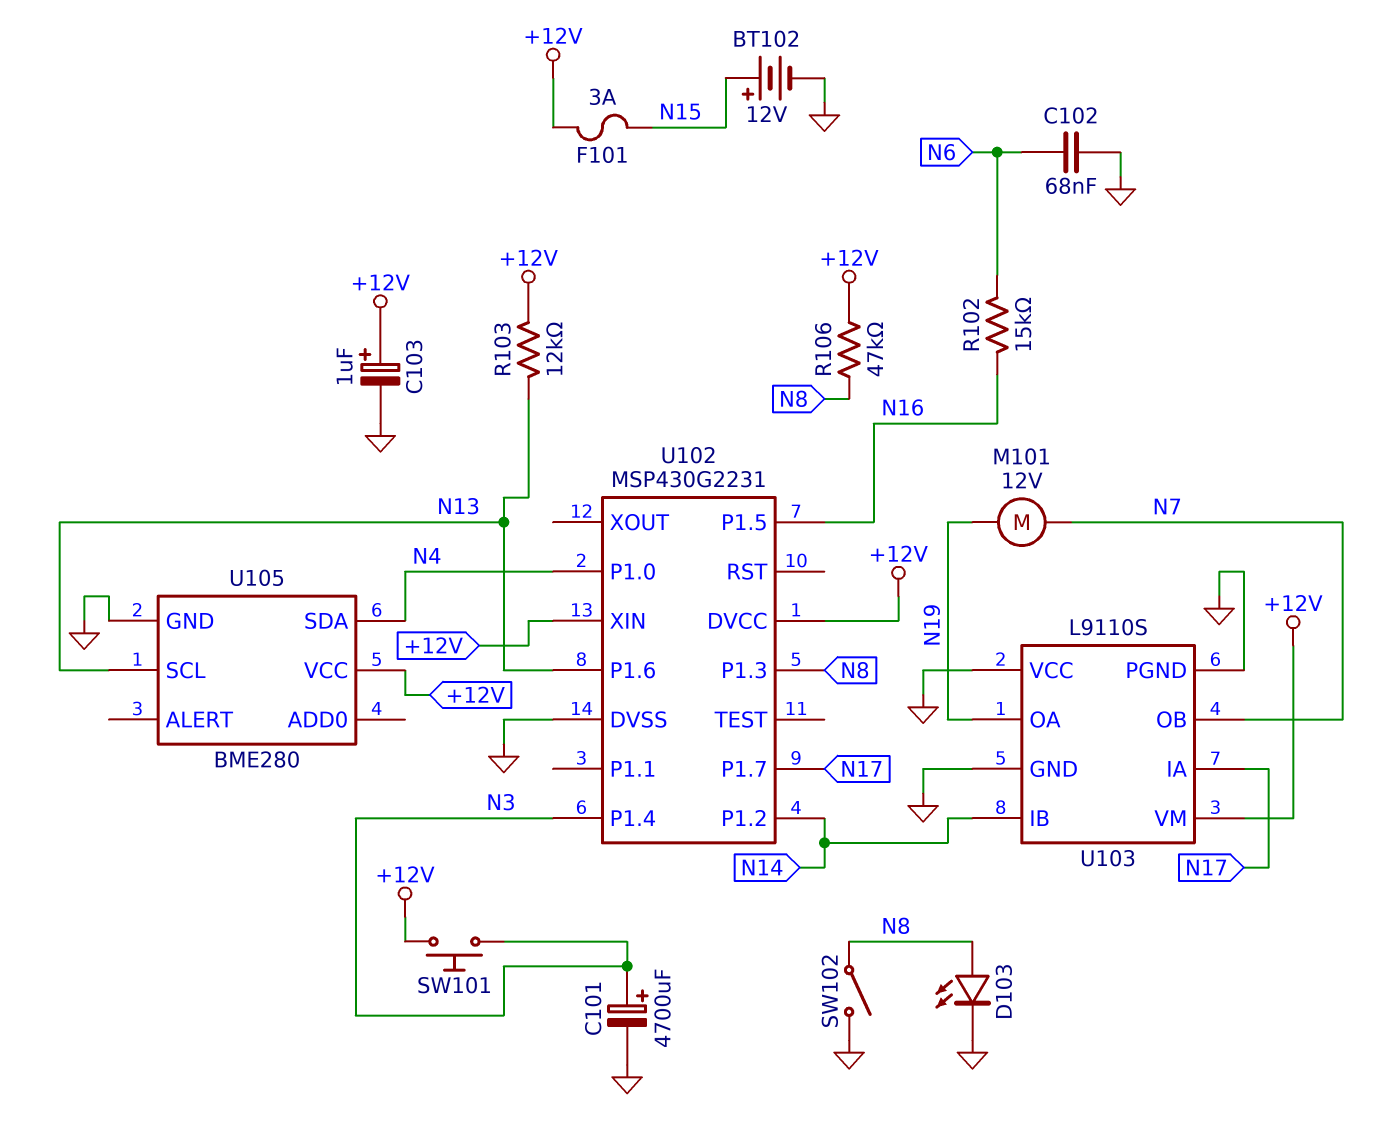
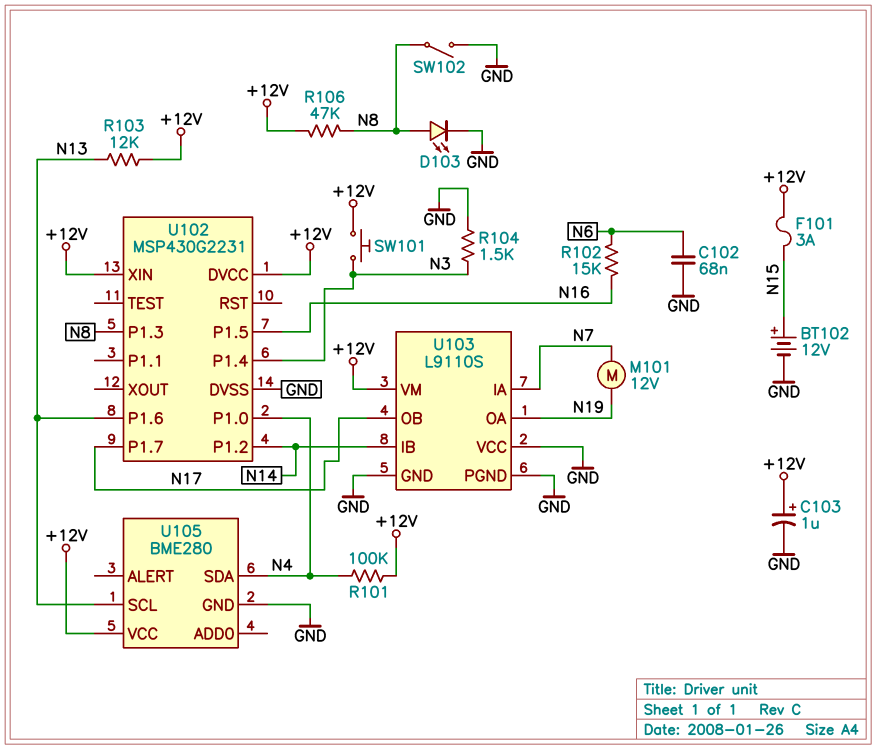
C101: 4700uF (plus N3, minus GND) -> none
R101: none -> 100k (+12V, N4)
R104: none -> 1.5k (GND, N3)
U103 pin IA: N17 -> N7
U103 pin OB: N7 -> N17

